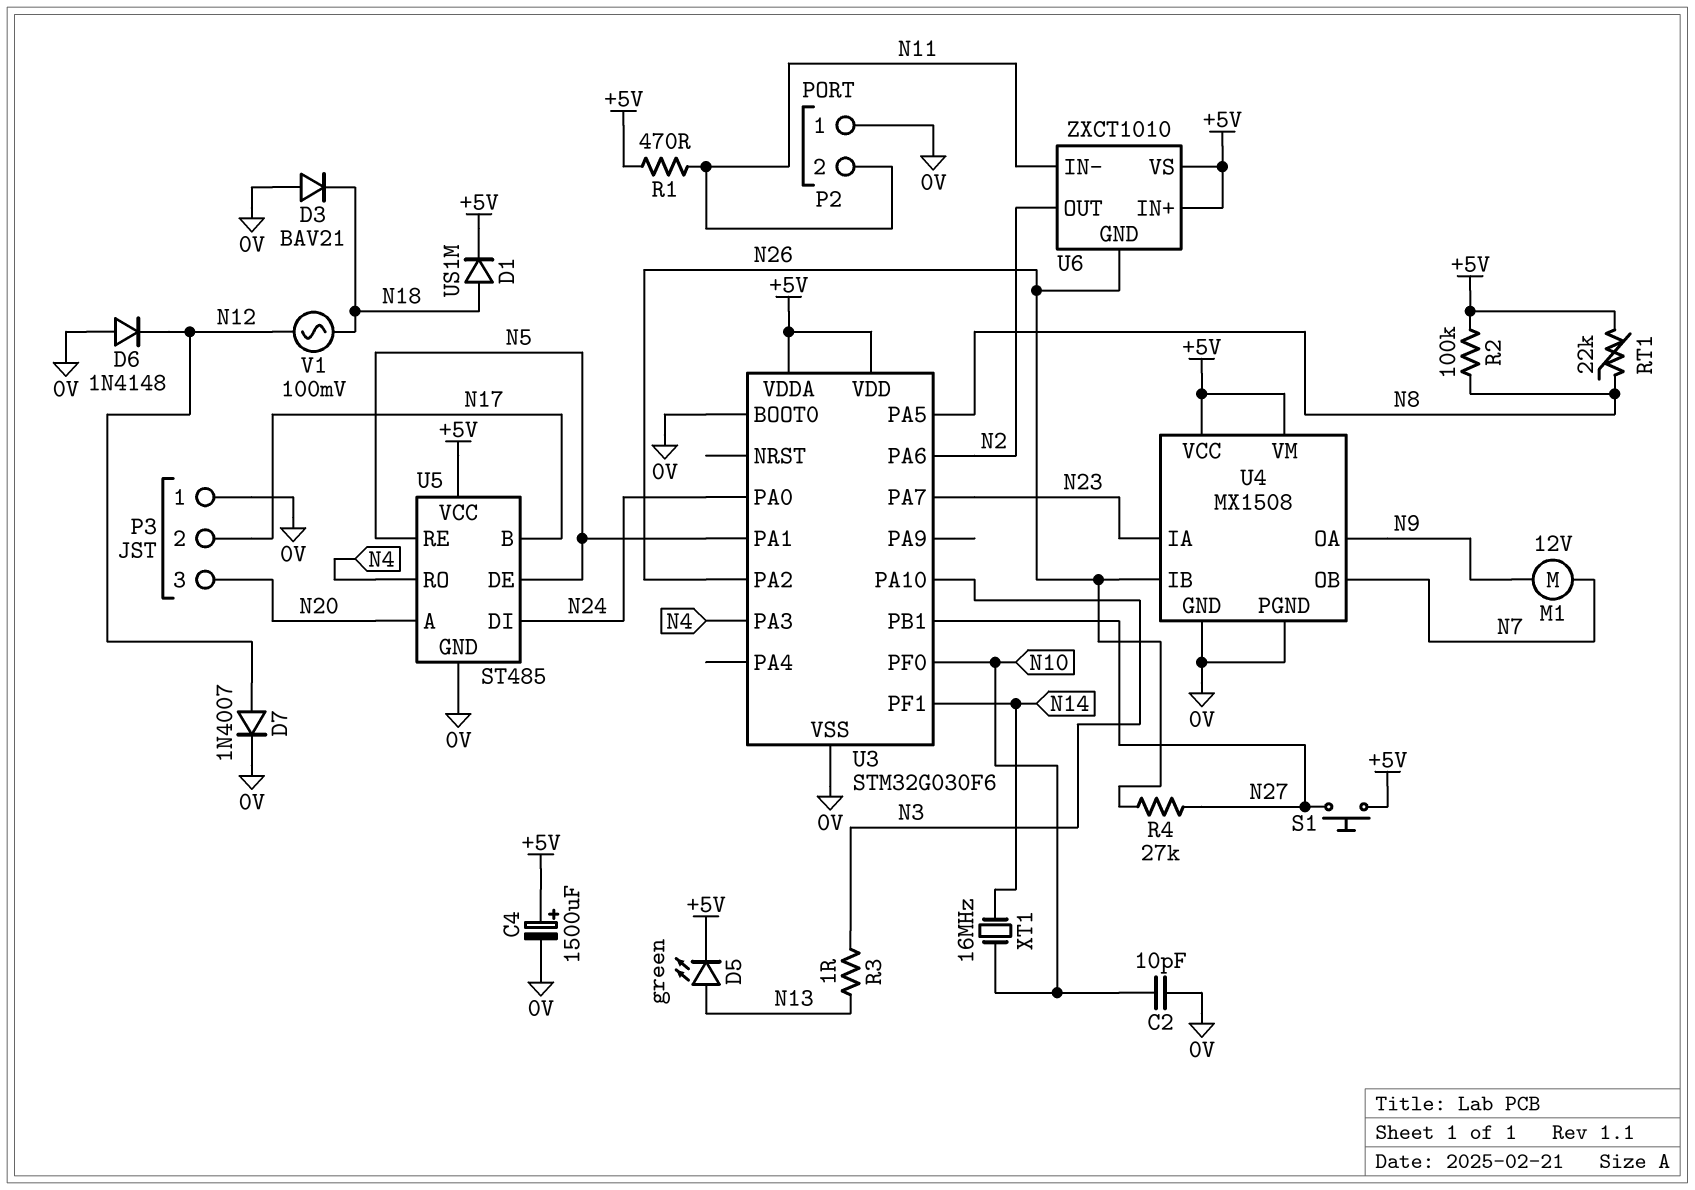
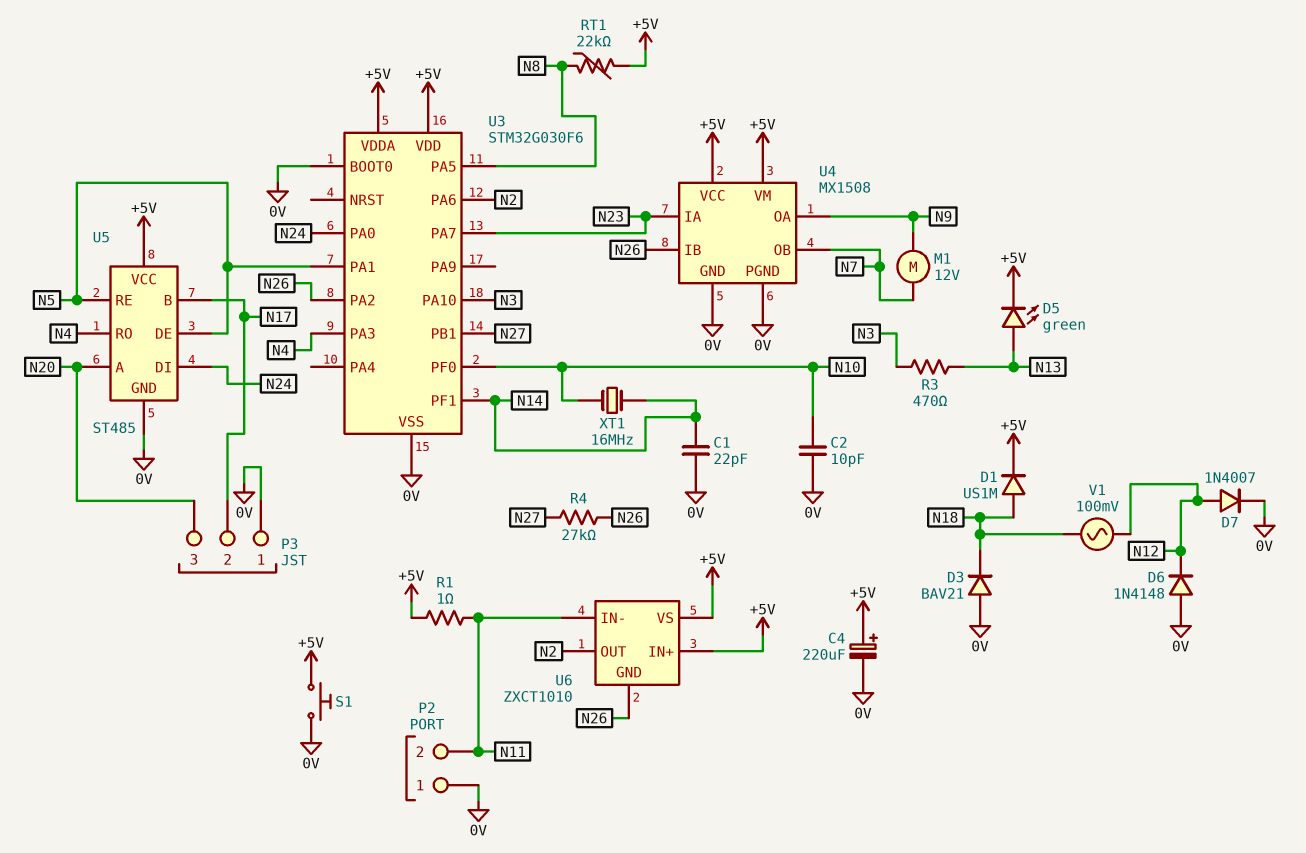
C1: none -> 22pF (0V, N14)
C4: 1500uF (plus +5V, minus 0V) -> 220uF (plus +5V, minus 0V)
R1: 470 (+5V, N11) -> 1 (+5V, N11)
R2: 100k (+5V, N8) -> none
R3: 1 (N3, N13) -> 470 (N3, N13)
S1: button (+5V, N27) -> button (+5V, 0V)

